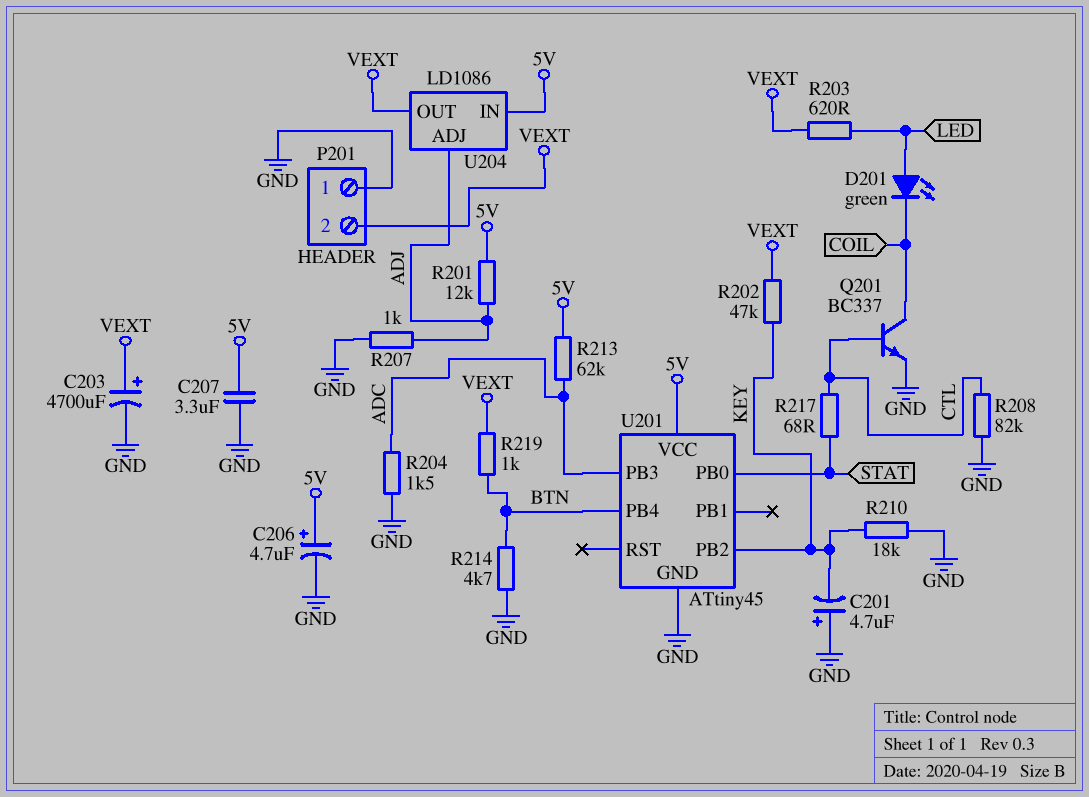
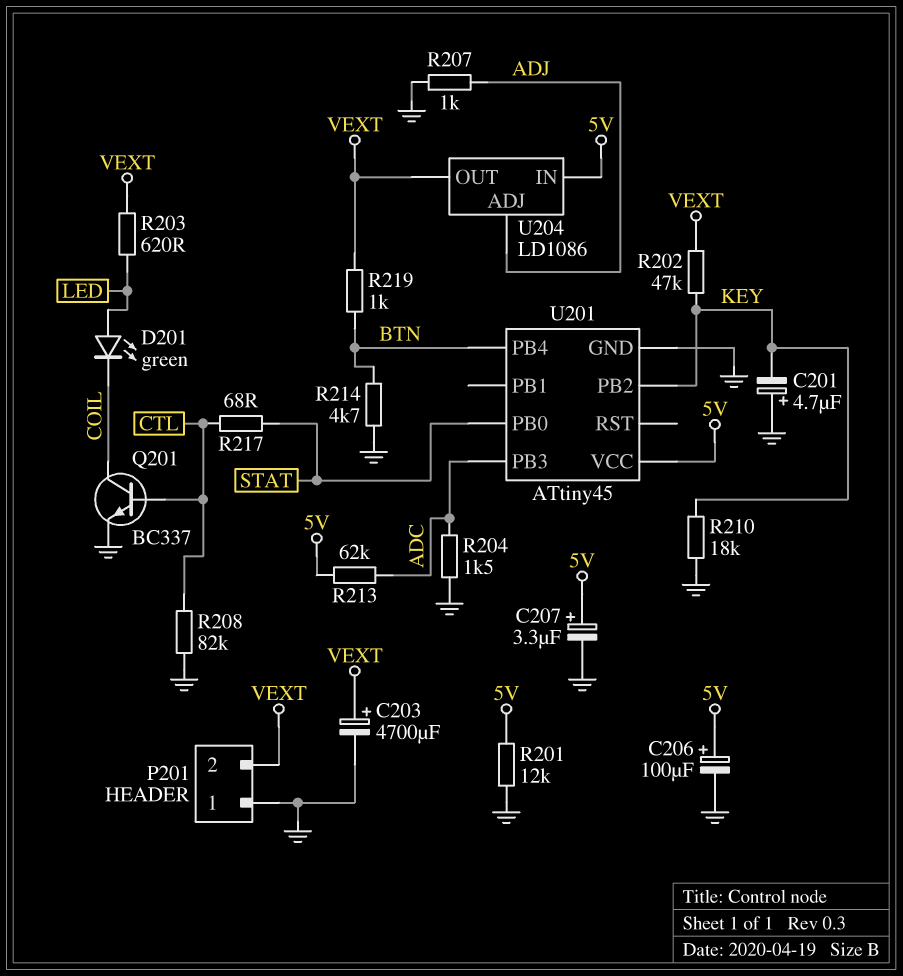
C206: 4.7uF (plus 5V, minus GND) -> 100uF (plus 5V, minus GND)
C207: 3.3uF (5V, GND) -> 3.3uF (plus 5V, minus GND)
R201: 12k (5V, ADJ) -> 12k (5V, GND)

